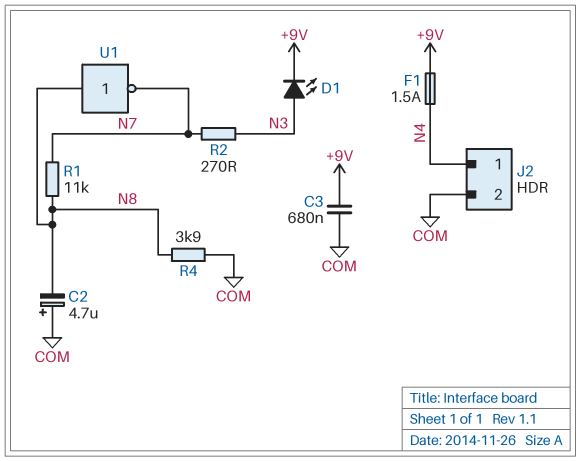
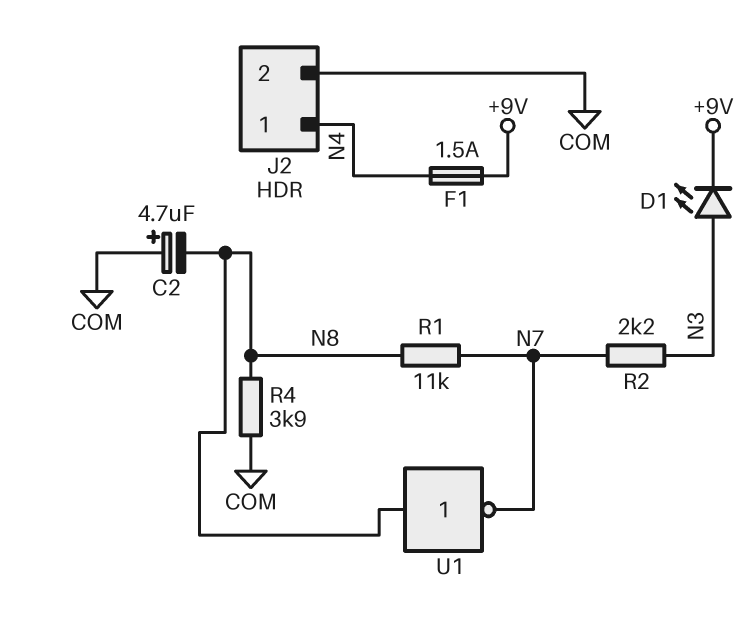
C3: 680nF (+9V, COM) -> none
R2: 270 (N3, N7) -> 2.2k (N3, N7)

